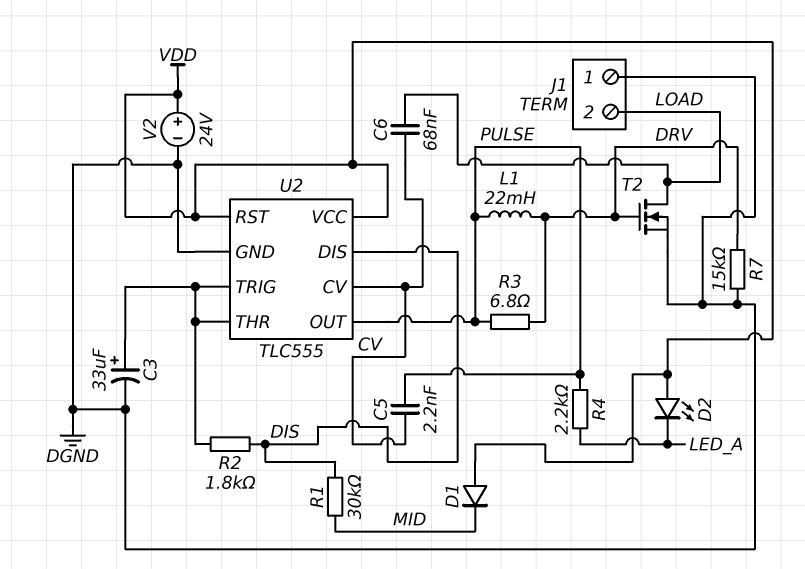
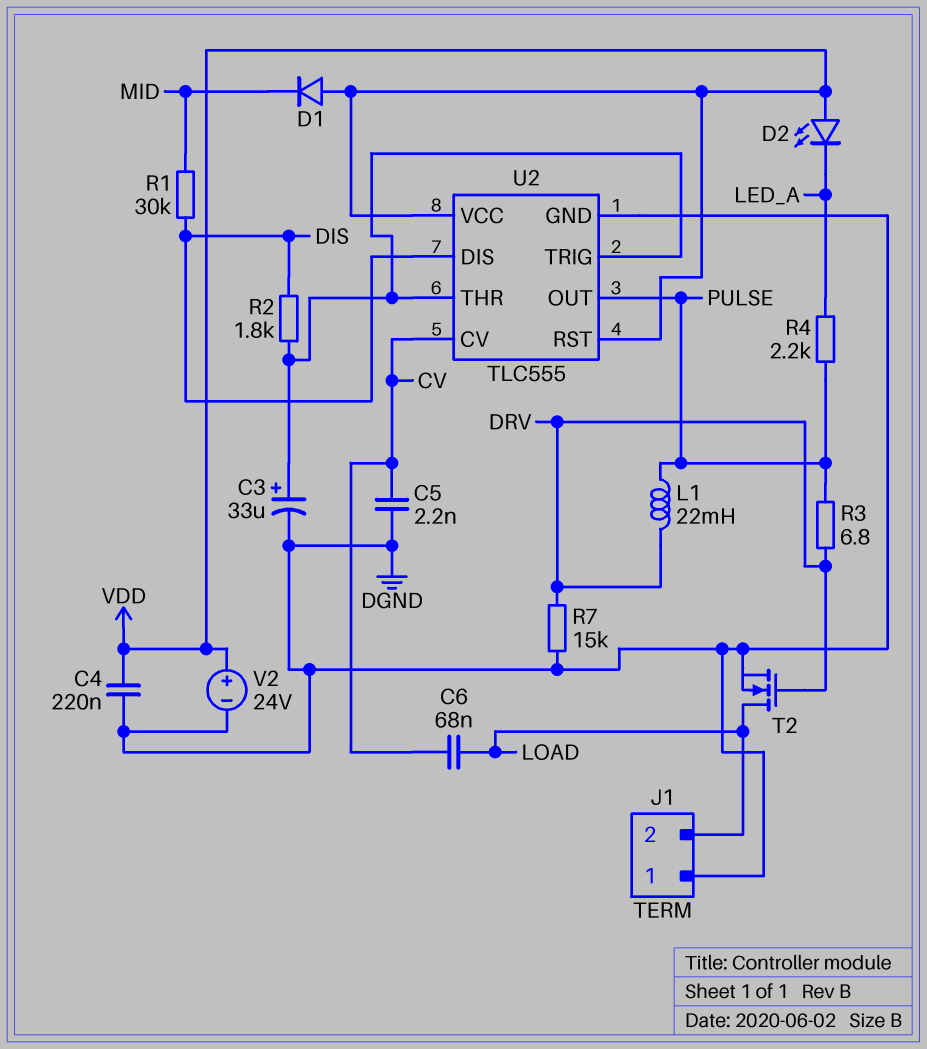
C4: none -> 220nF (DGND, VDD)
C5: 2.2nF (CV, PULSE) -> 2.2nF (CV, DGND)

